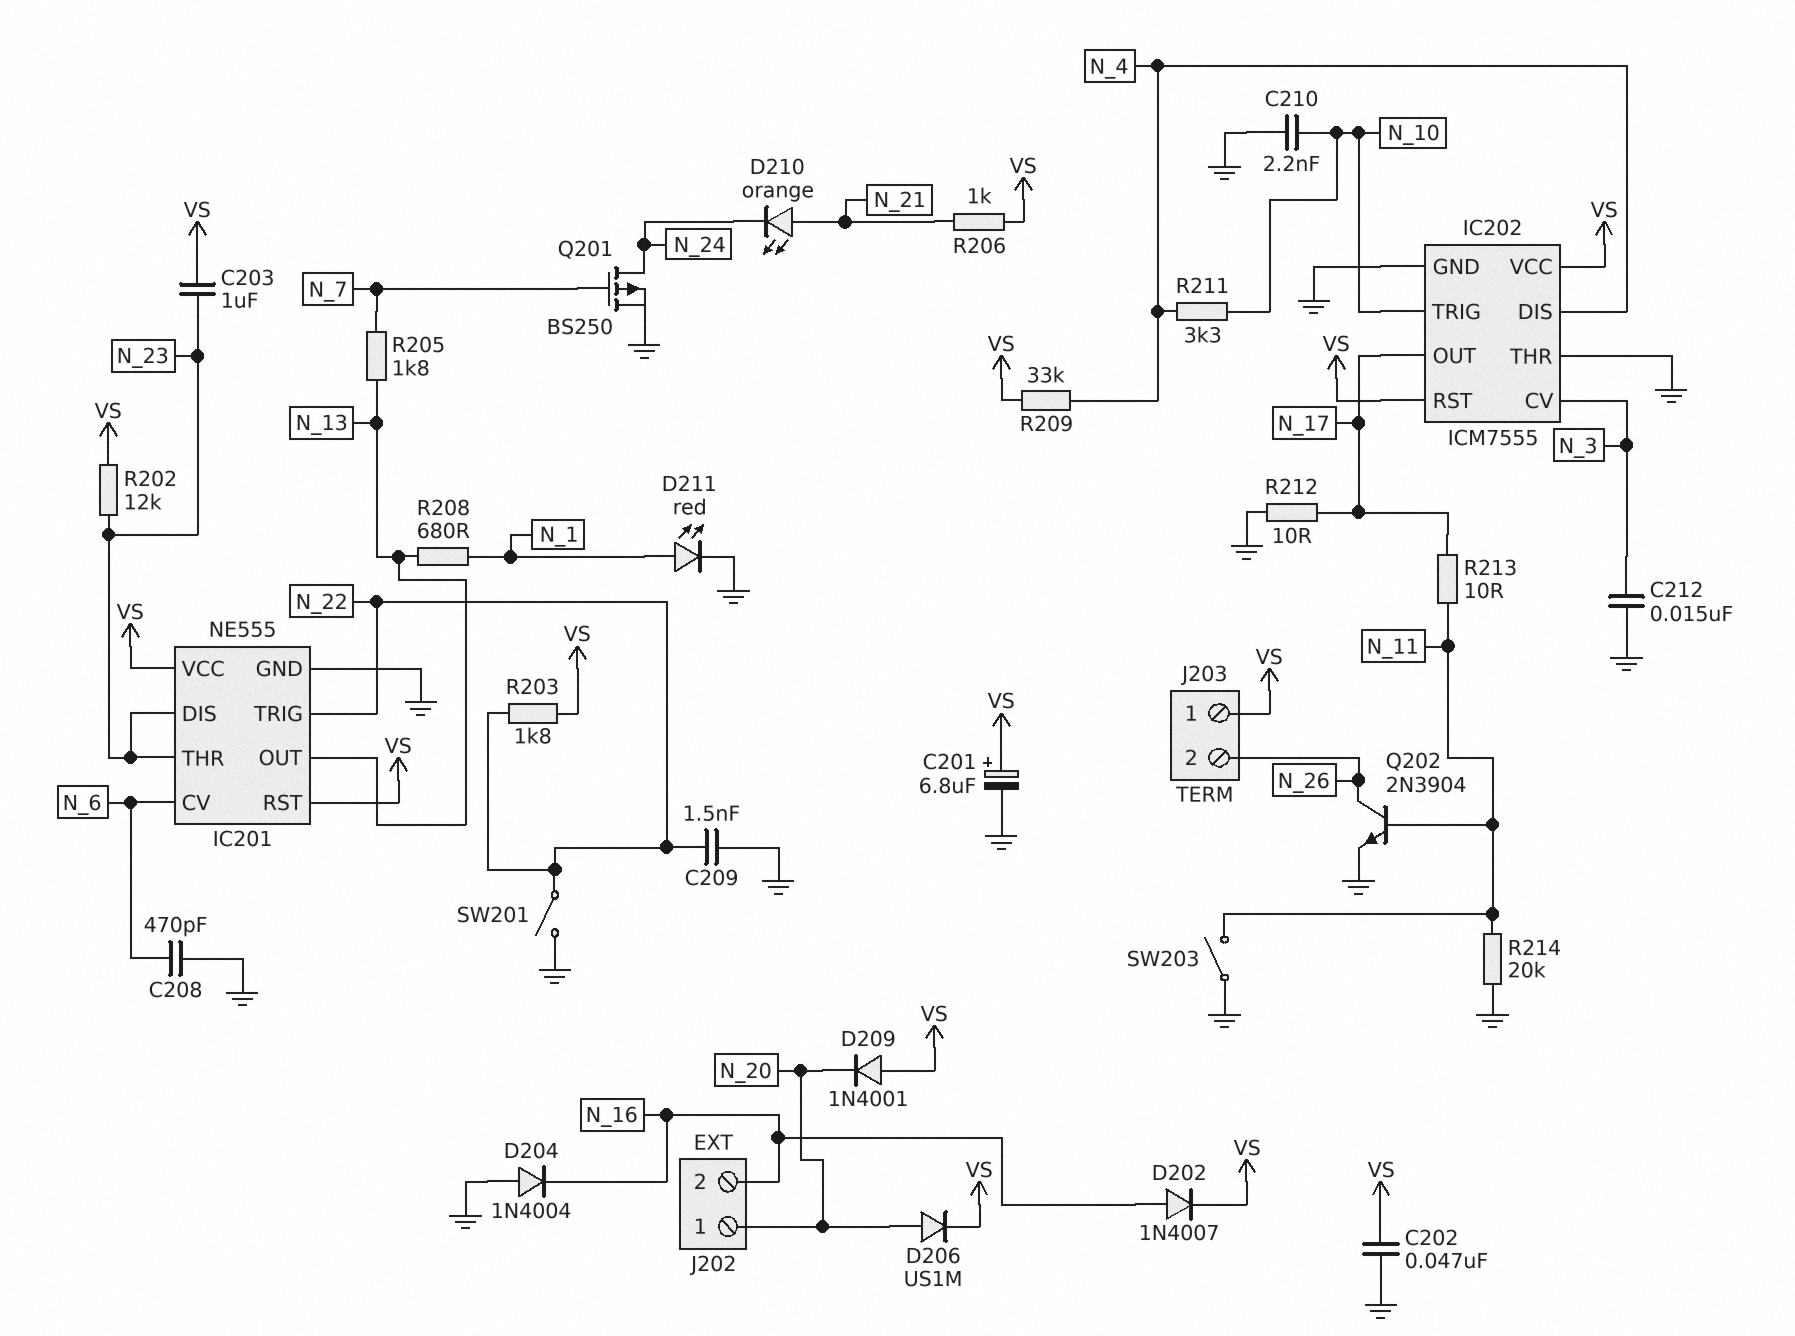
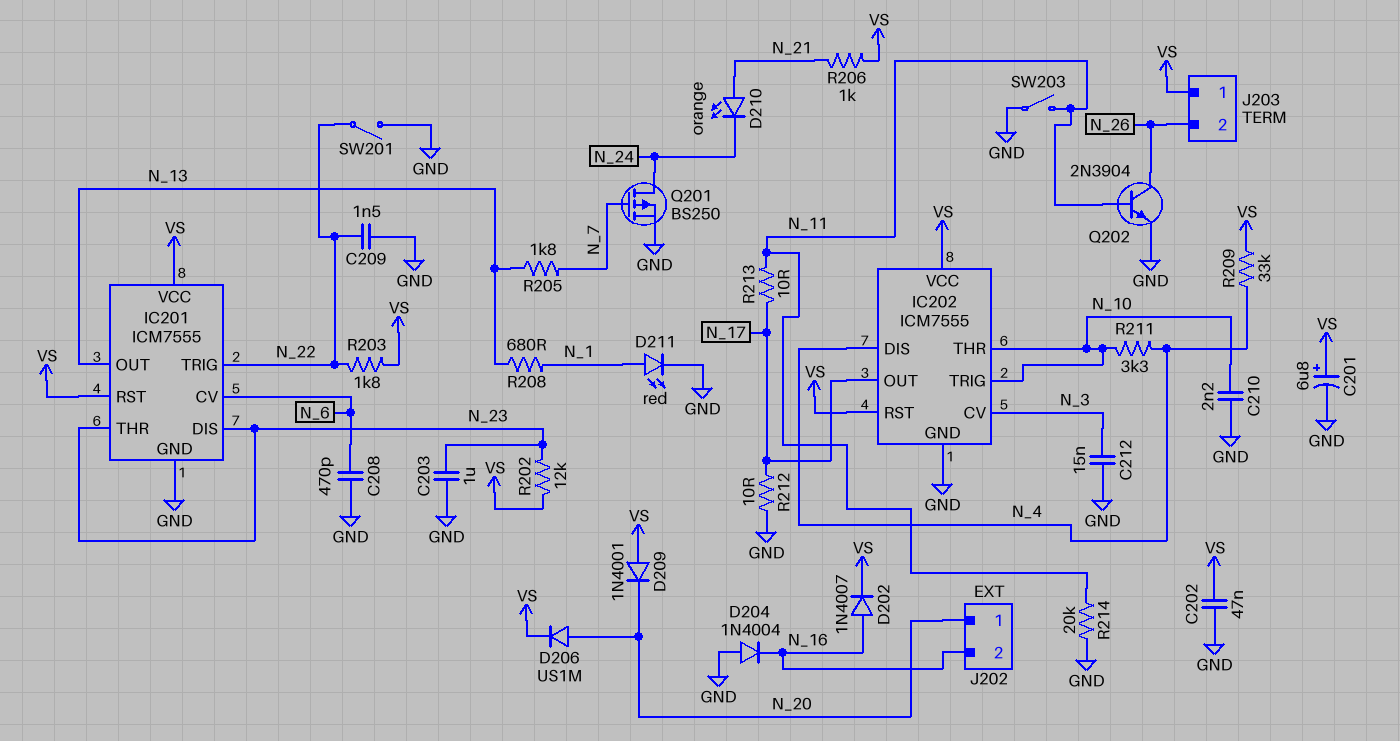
C203: 1uF (N_23, VS) -> 1uF (GND, N_23)
IC201: NE555 -> ICM7555
IC202 pin THR: GND -> N_10

